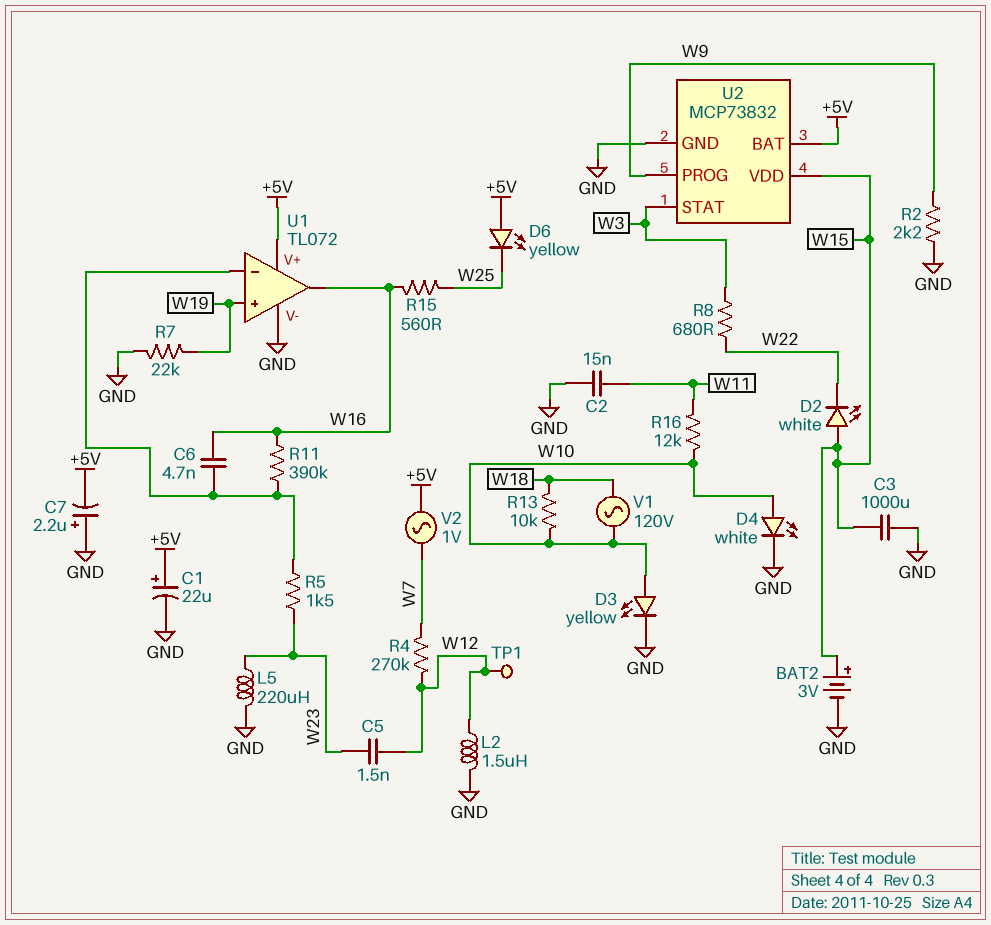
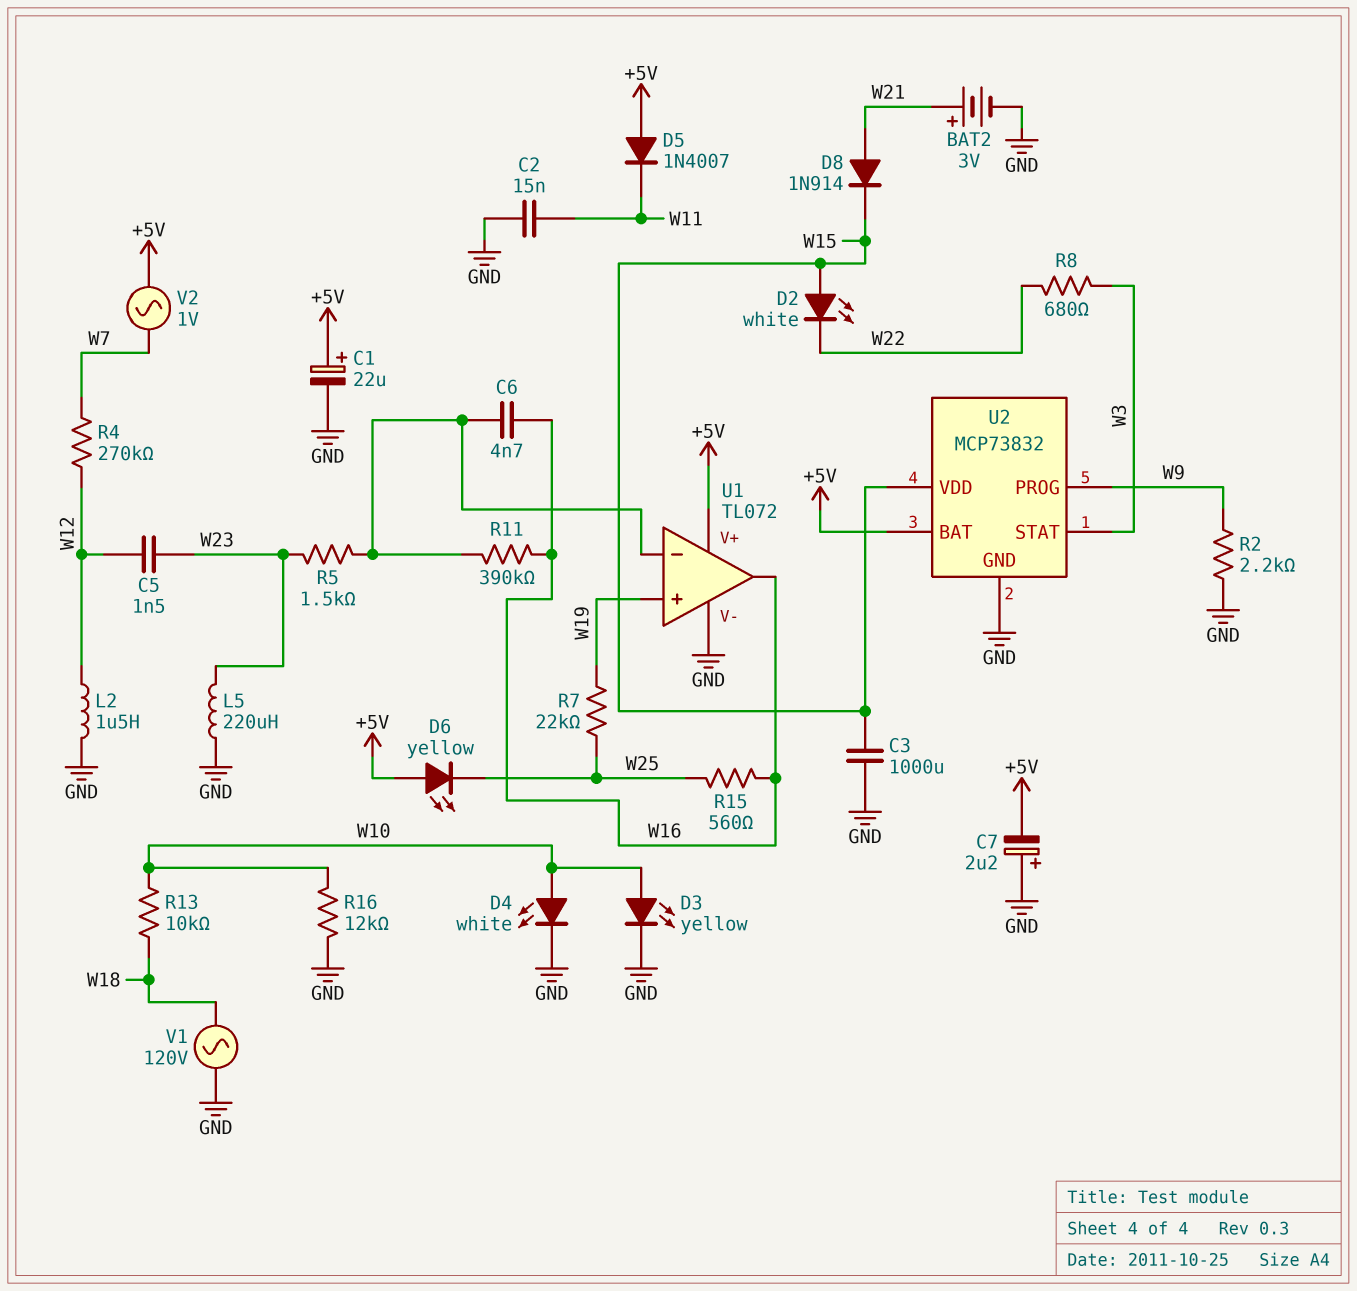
BAT2: 3V (plus W15, minus GND) -> 3V (plus W21, minus GND)
D5: none -> diode 1N4007 (A +5V, K W11)
D8: none -> diode 1N914 (A W21, K W15)
R7: 22k (GND, W19) -> 22k (W19, W25)
R16: 12k (W10, W11) -> 12k (GND, W10)
TP1: test point (W12) -> none
V1: AC 120V (W10, W18) -> AC 120V (GND, W18)

